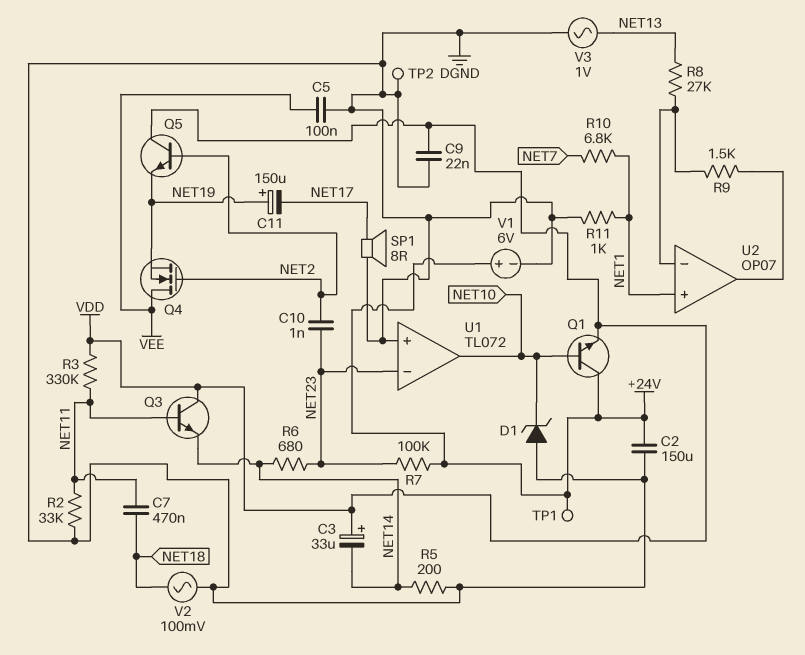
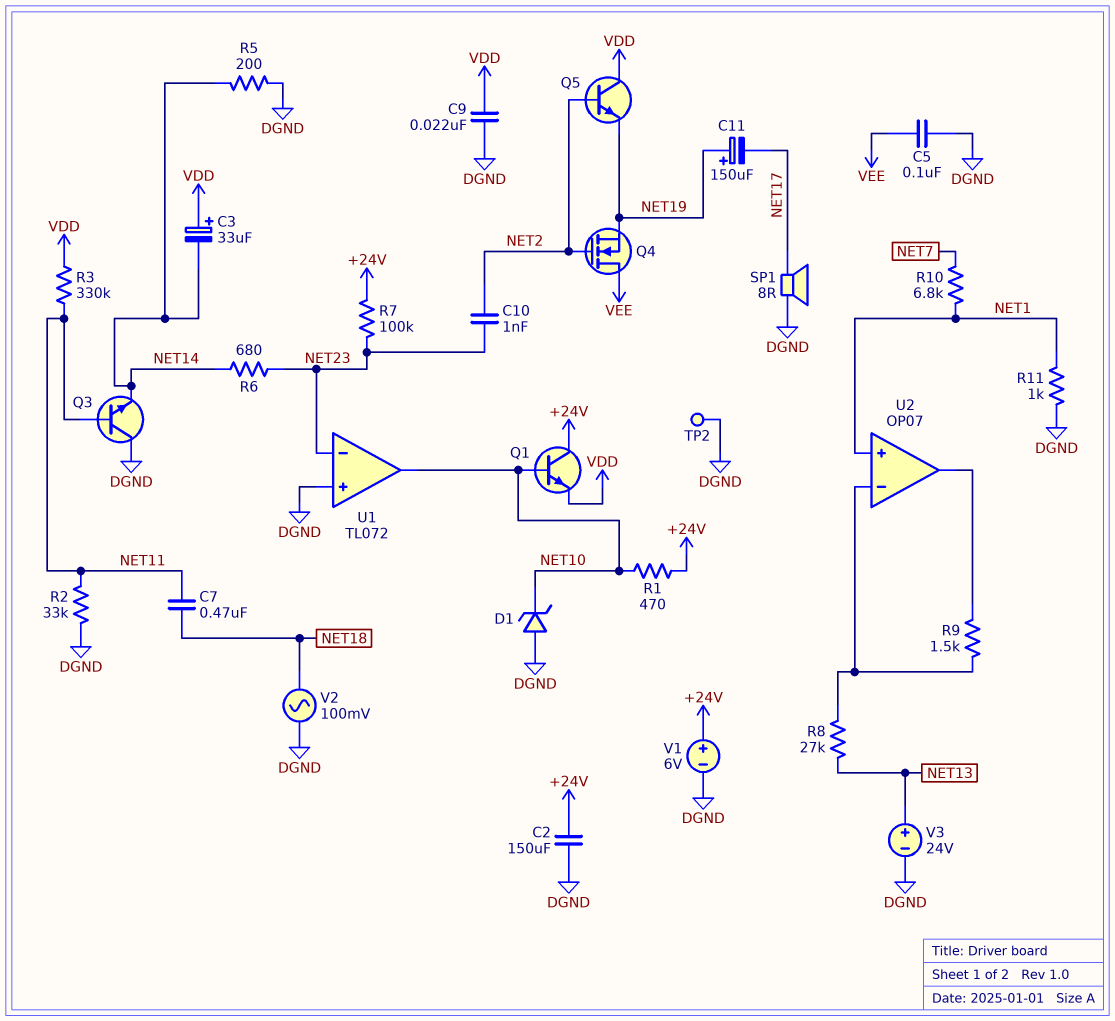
Q3: NPN (B NET11, C VDD, E NET14) -> NPN (B NET11, C DGND, E NET14)
R1: none -> 470 (+24V, NET10)
TP1: test point (+24V) -> none
V3: AC 1V (DGND, NET13) -> 24V (plus NET13, minus DGND)

